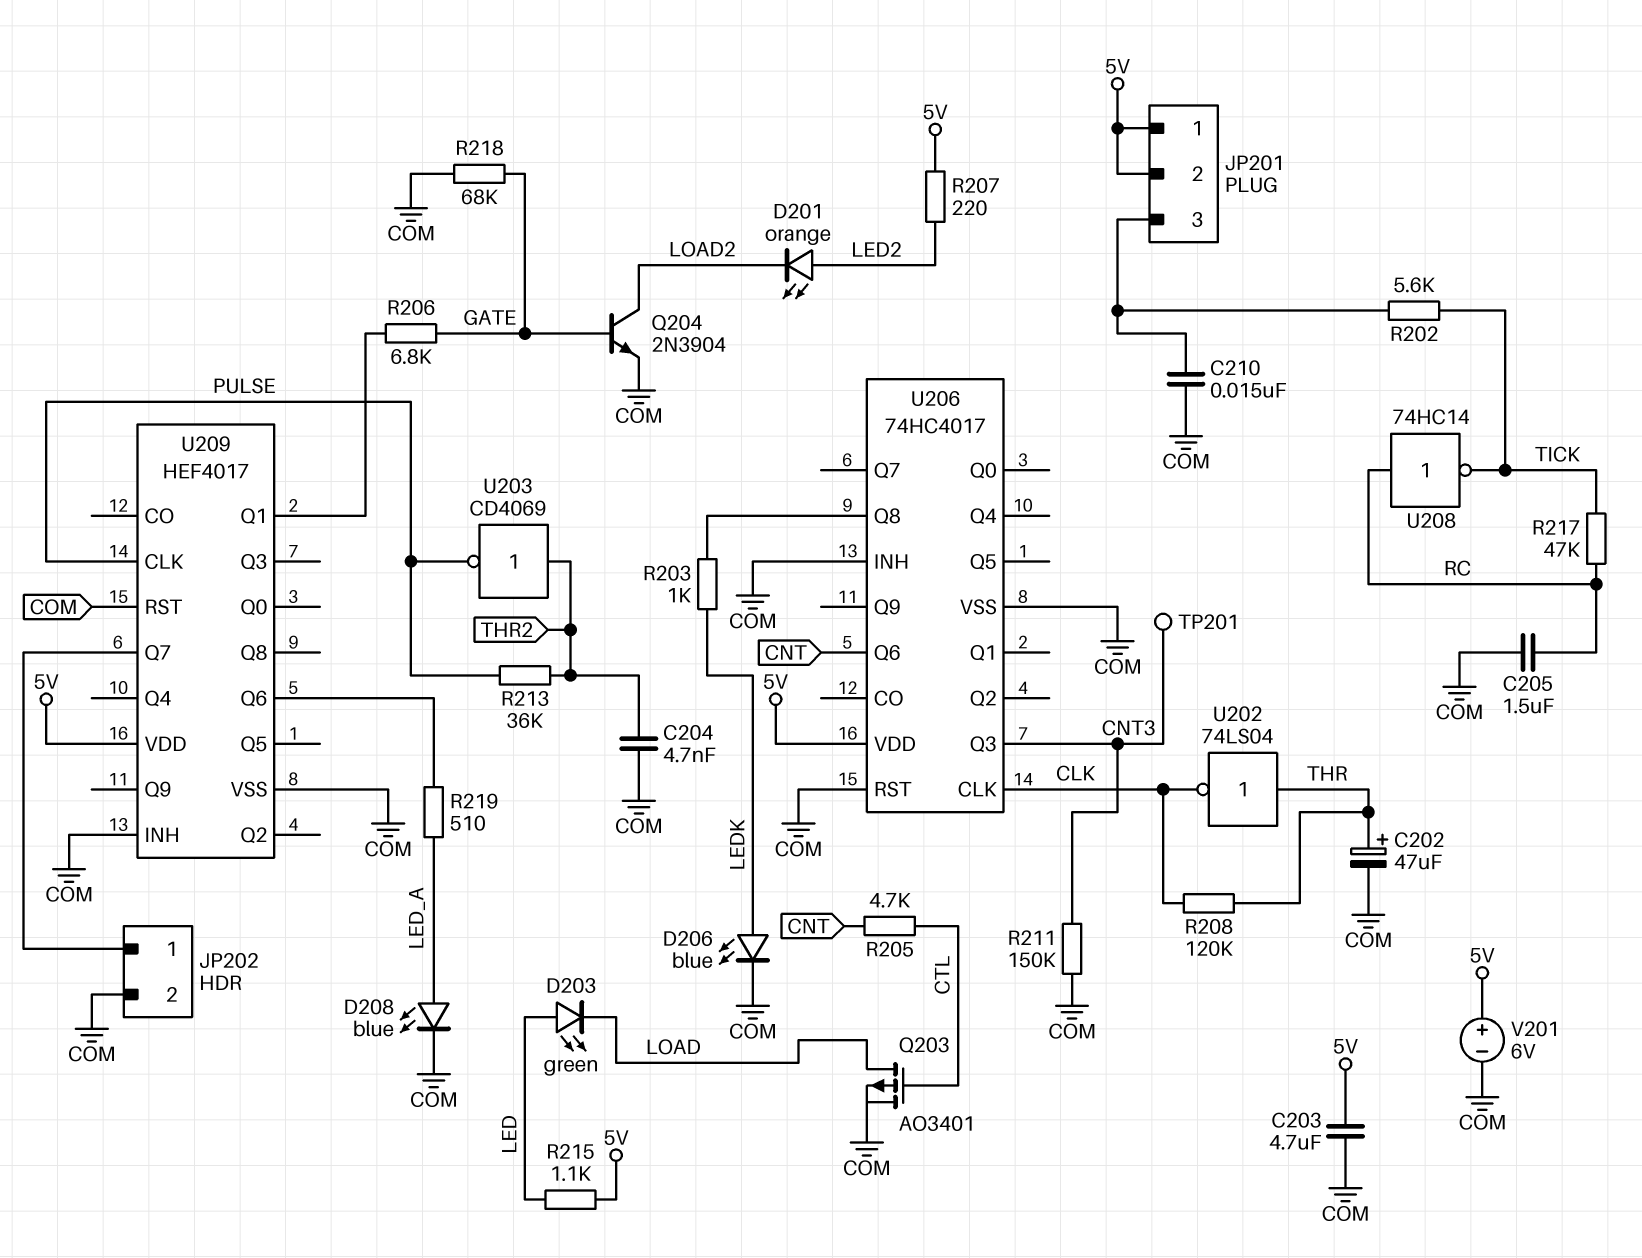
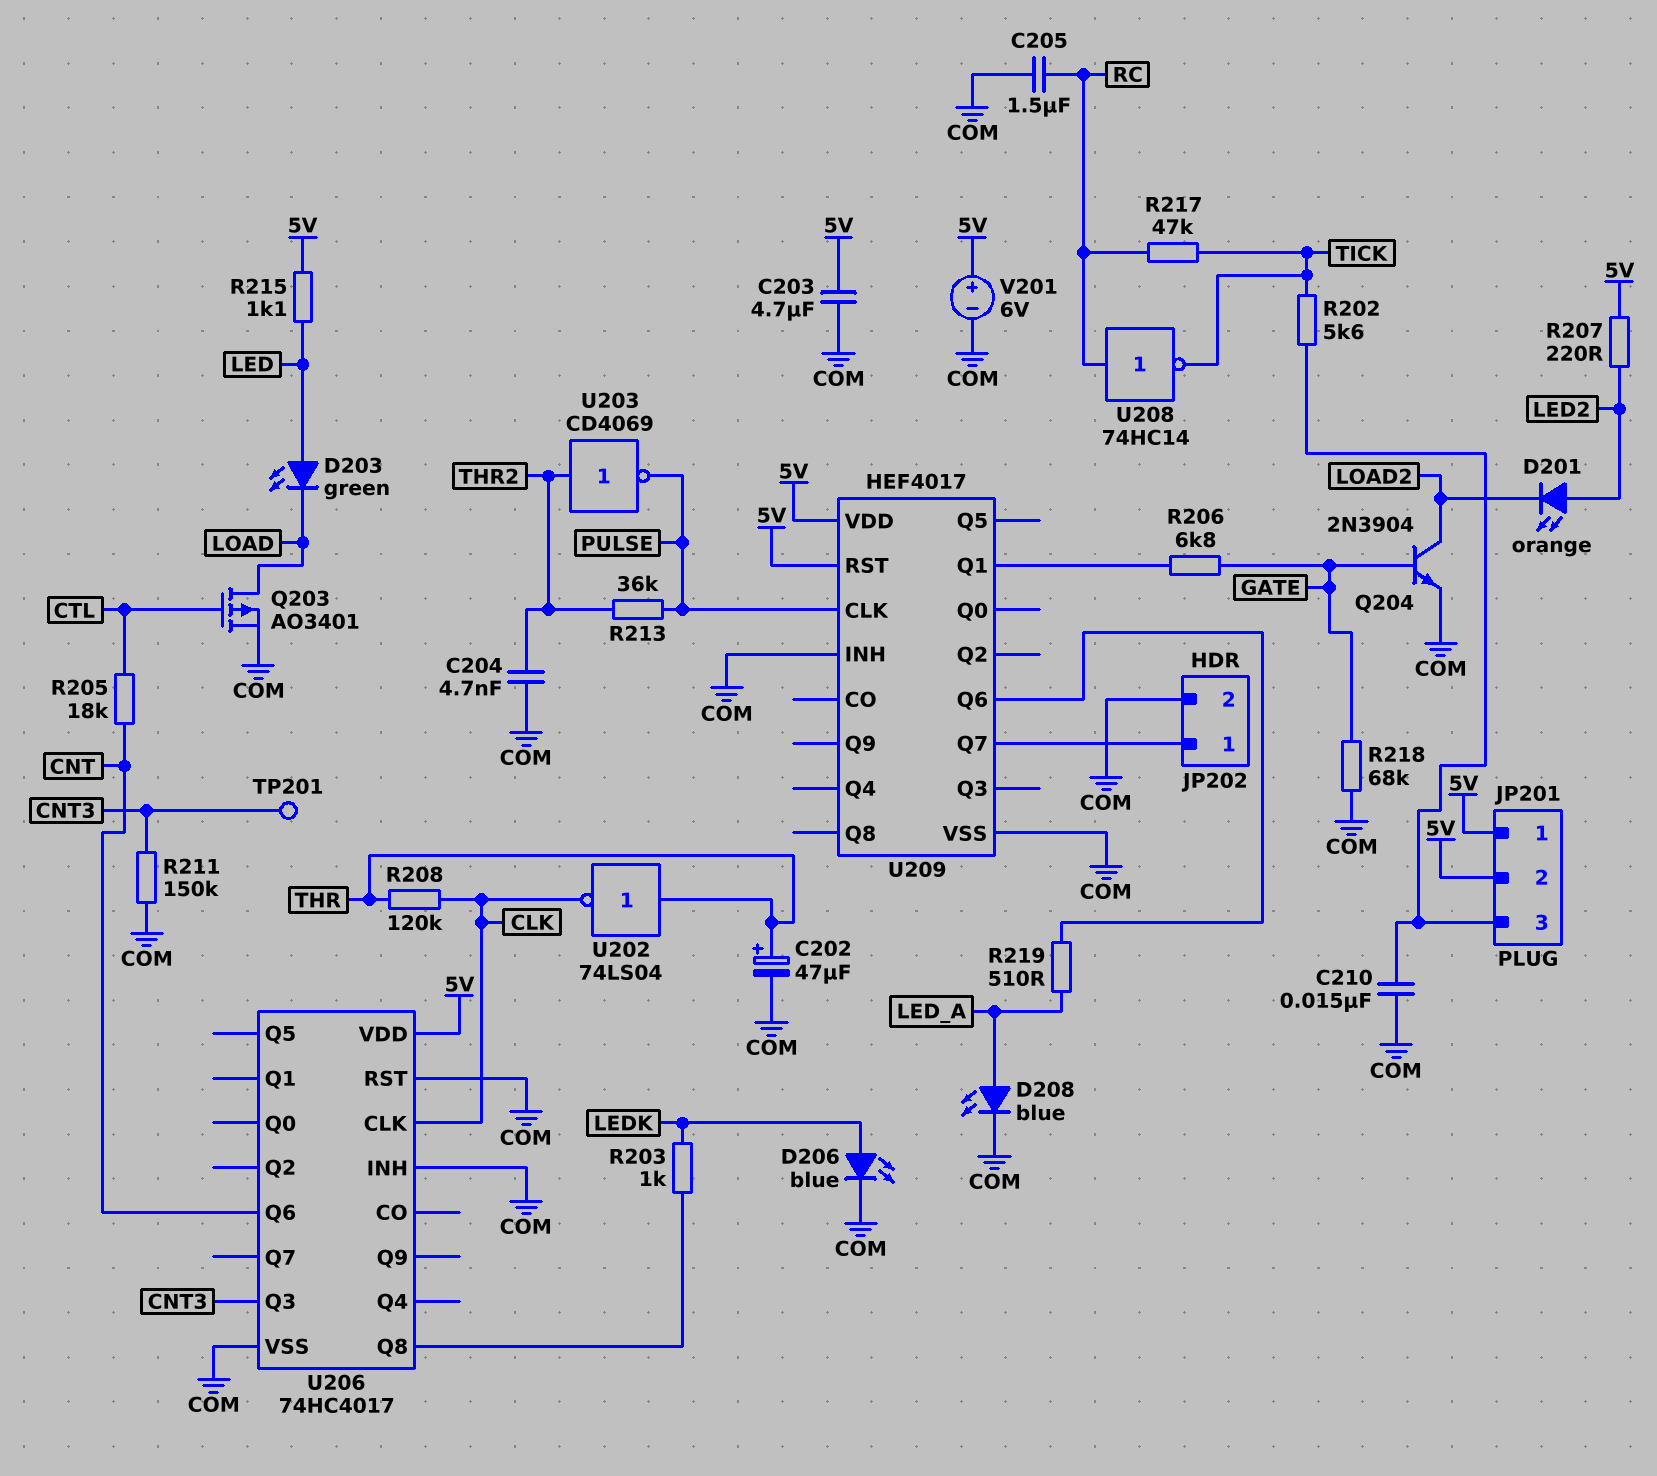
R205: 4.7k (CNT, CTL) -> 18k (CNT, CTL)
U209 pin RST: COM -> 5V

